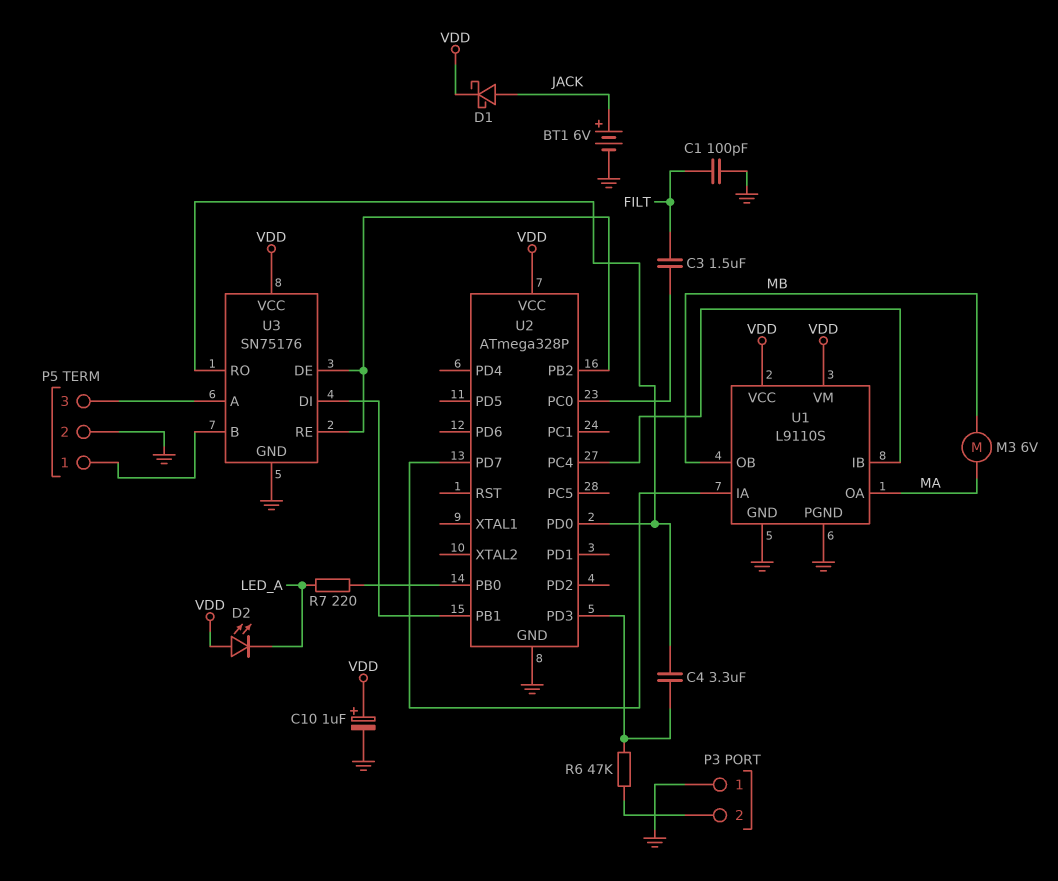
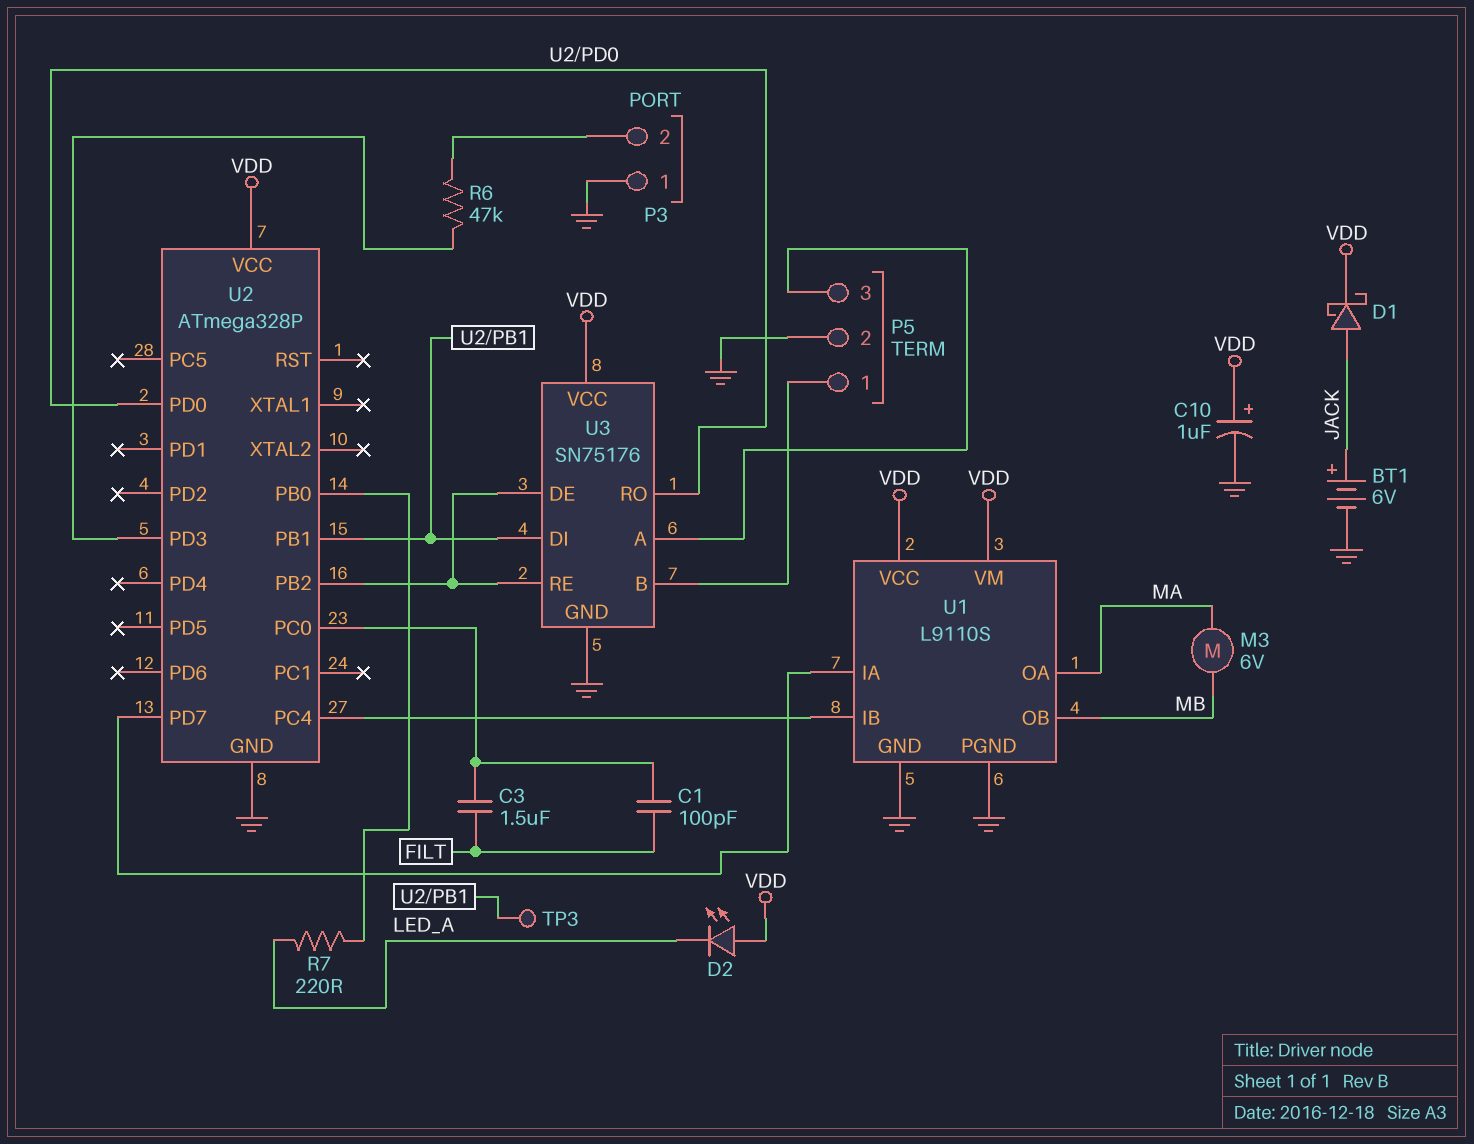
C1: 100pF (FILT, GND) -> 100pF (FILT, U2/PC0)
C4: 3.3uF (U2/PD0, U2/PD3) -> none
TP3: none -> test point (U2/PB1)

